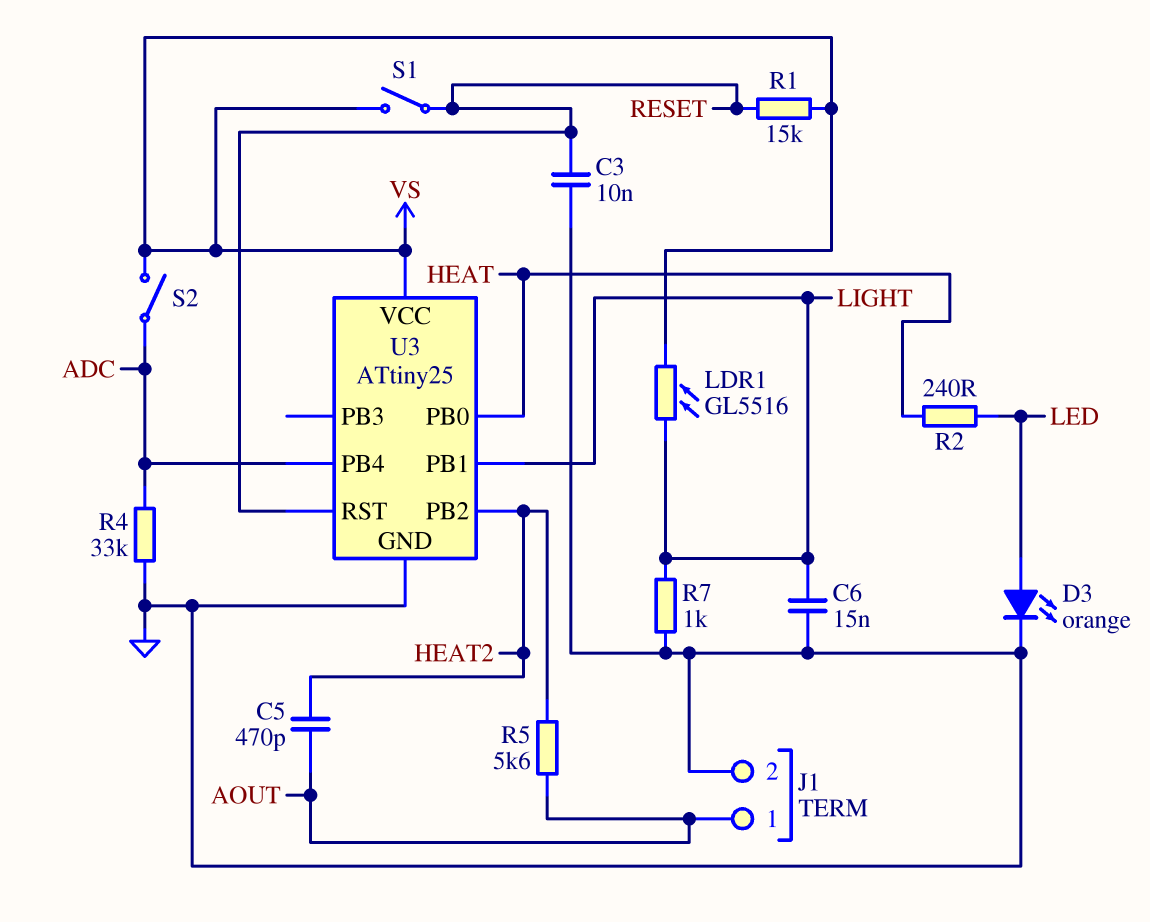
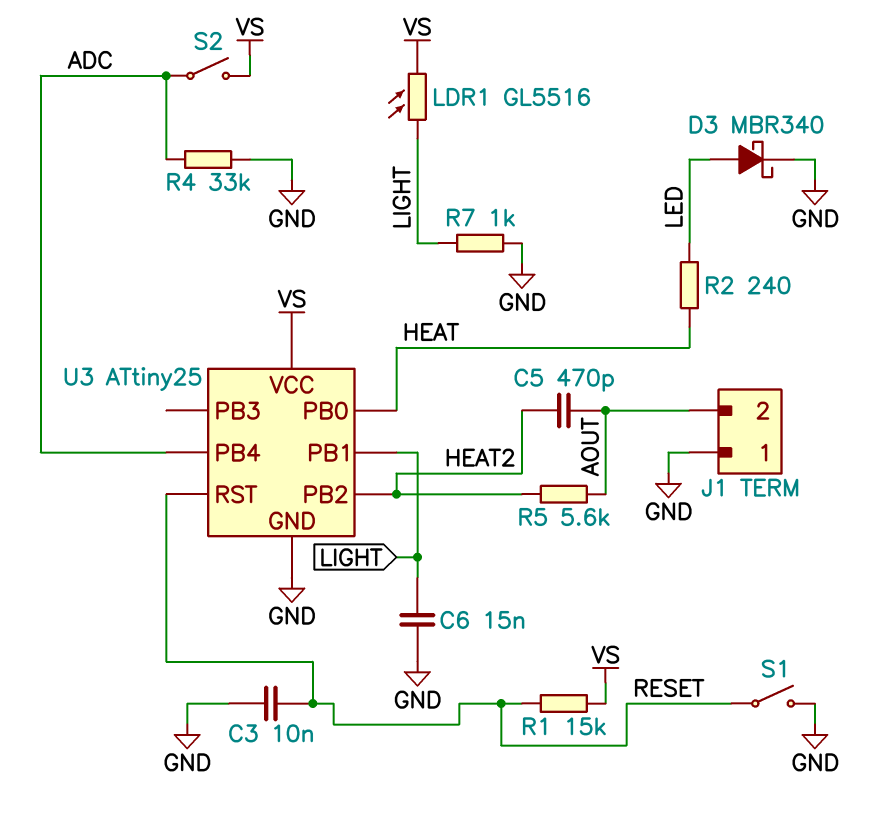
D3: LED orange (A LED, K GND) -> schottky MBR340 (A LED, K GND)
J1 pin 1: AOUT -> GND
J1 pin 2: GND -> AOUT
S1: switch (RESET, VS) -> switch (GND, RESET)

